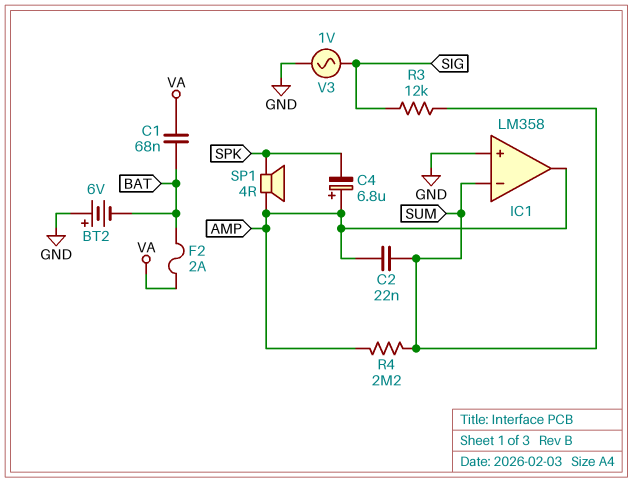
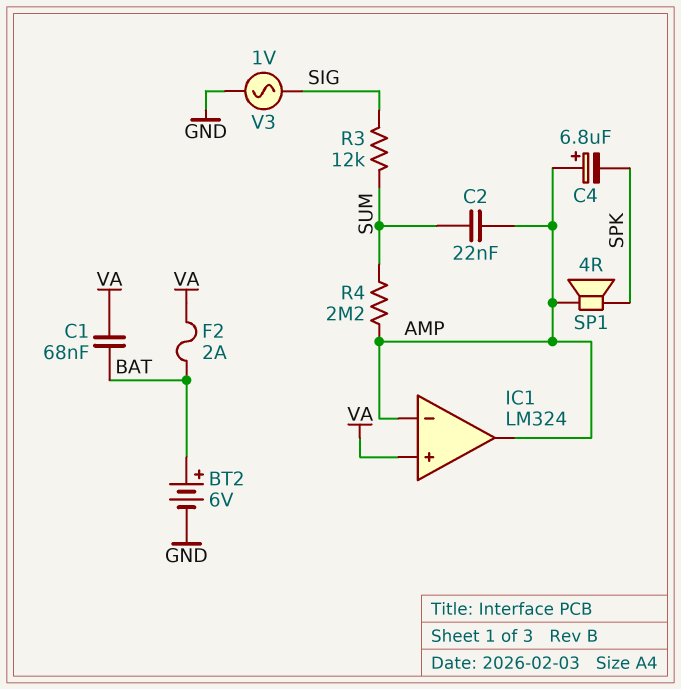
BT2: 6V (plus GND, minus BAT) -> 6V (plus BAT, minus GND)
IC1: LM358 -> LM324
IC1 pin in+: GND -> VA
IC1 pin in-: SUM -> AMP

